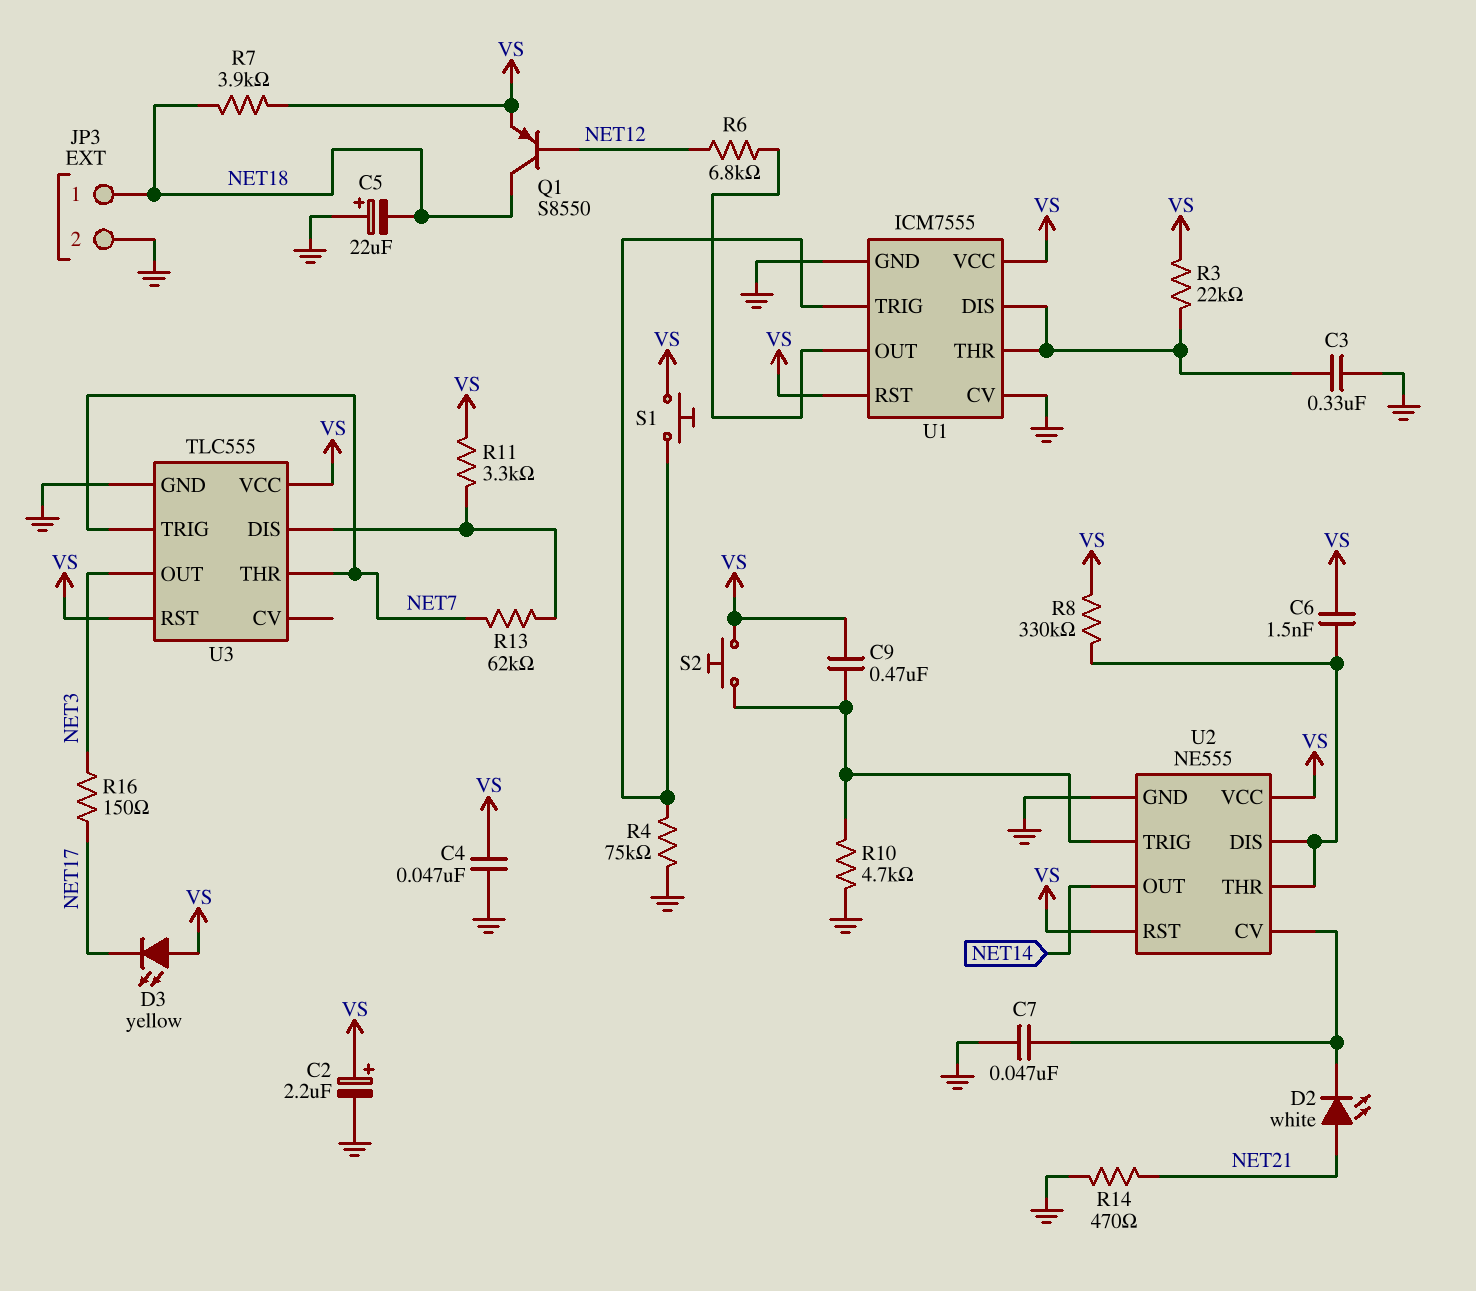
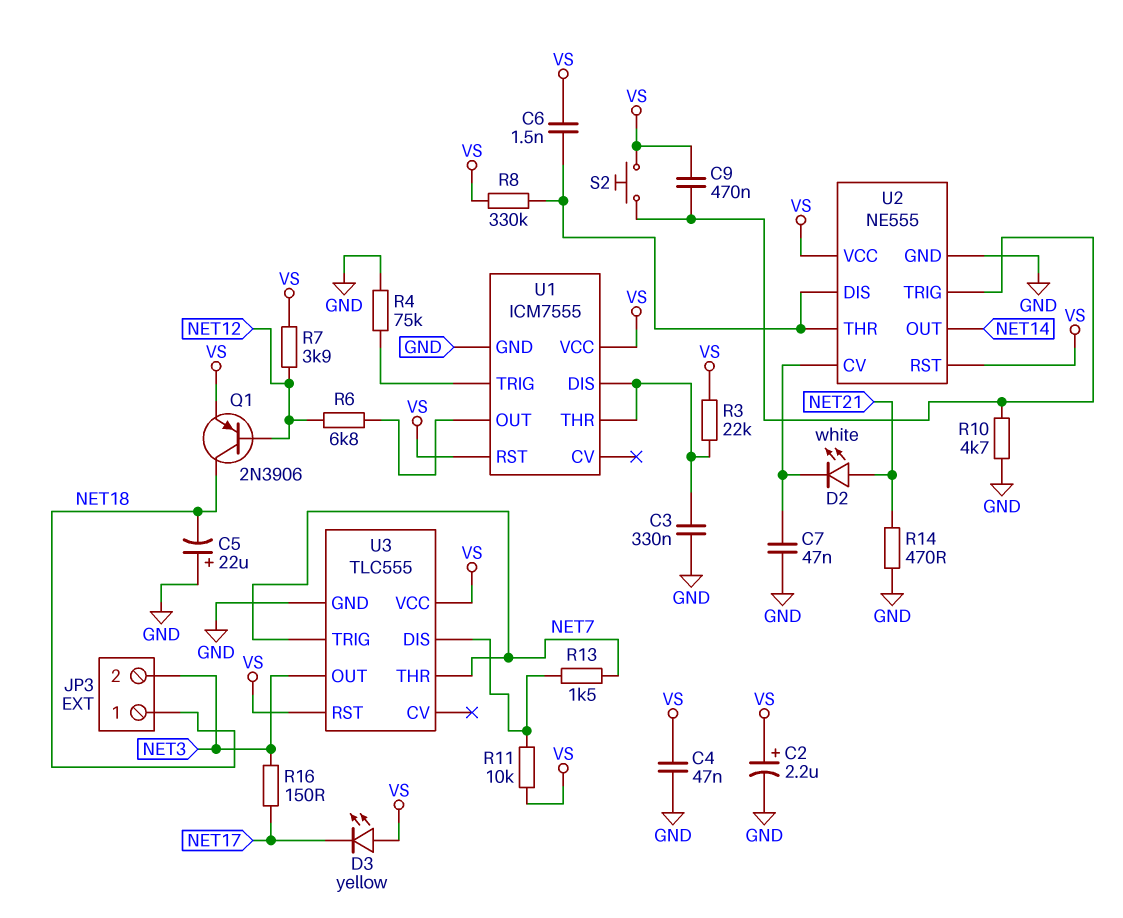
JP3 pin 2: GND -> NET3
Q1: PNP S8550 (B NET12, C NET18, E VS) -> PNP 2N3906 (B NET12, C NET18, E VS)
R7: 3.9k (NET18, VS) -> 3.9k (NET12, VS)
R11: 3.3k (U3/DIS, VS) -> 10k (U3/DIS, VS)
R13: 62k (NET7, U3/DIS) -> 1.5k (NET7, U3/DIS)
S1: button (U1/TRIG, VS) -> none
U1 pin CV: GND -> none

